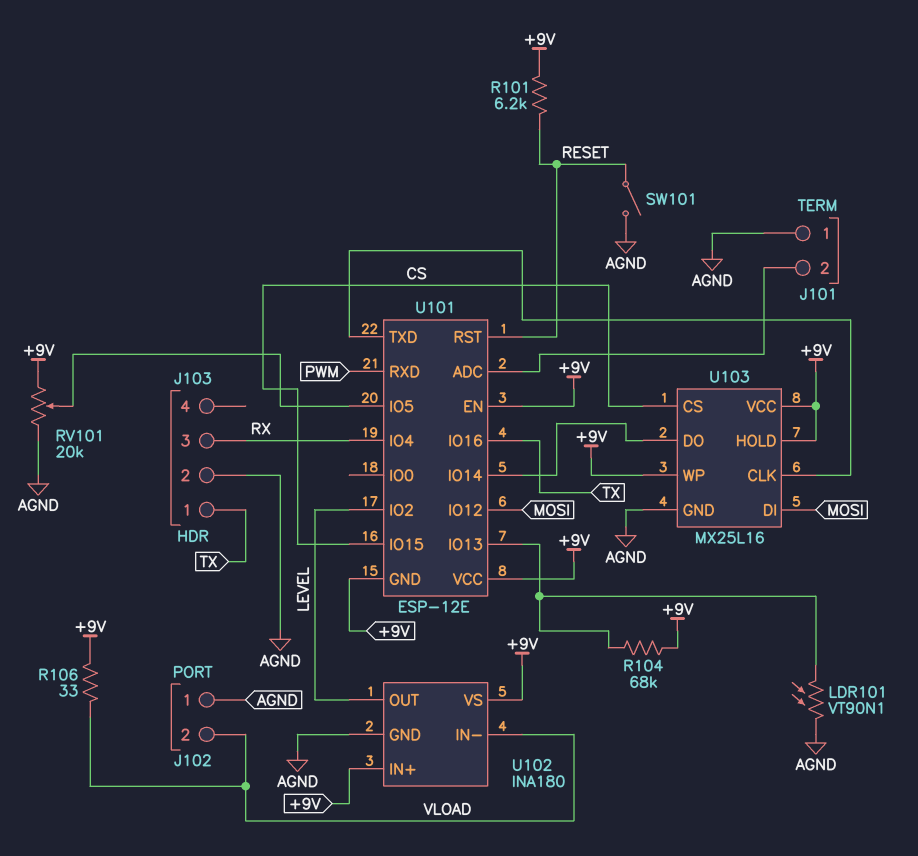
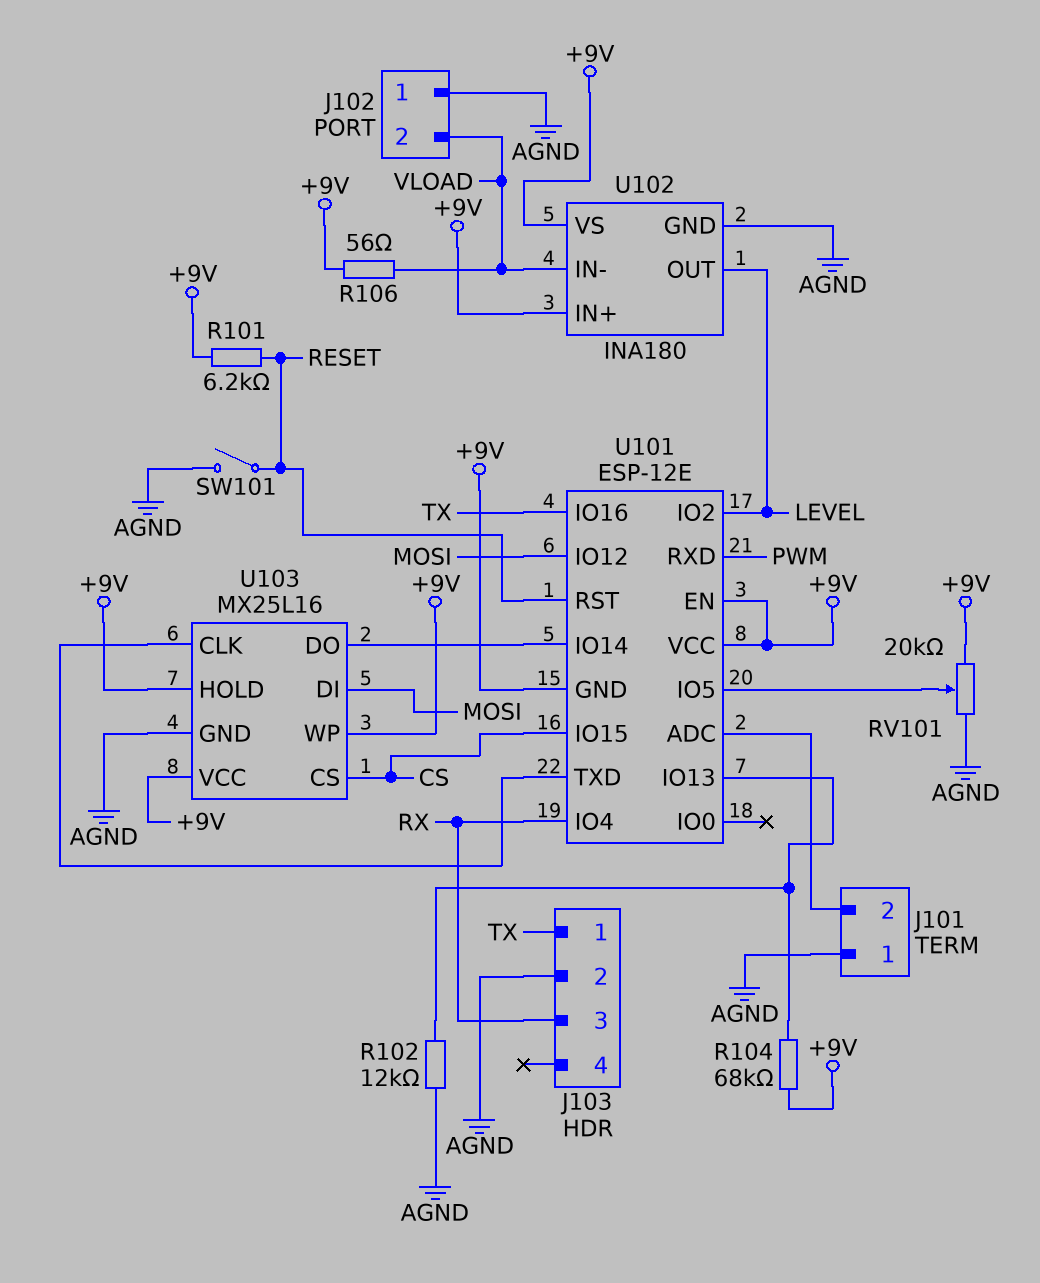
LDR101: VT90N1 (AGND, U101/IO13) -> none
R102: none -> 12k (AGND, U101/IO13)
R106: 33 (+9V, VLOAD) -> 56 (+9V, VLOAD)

